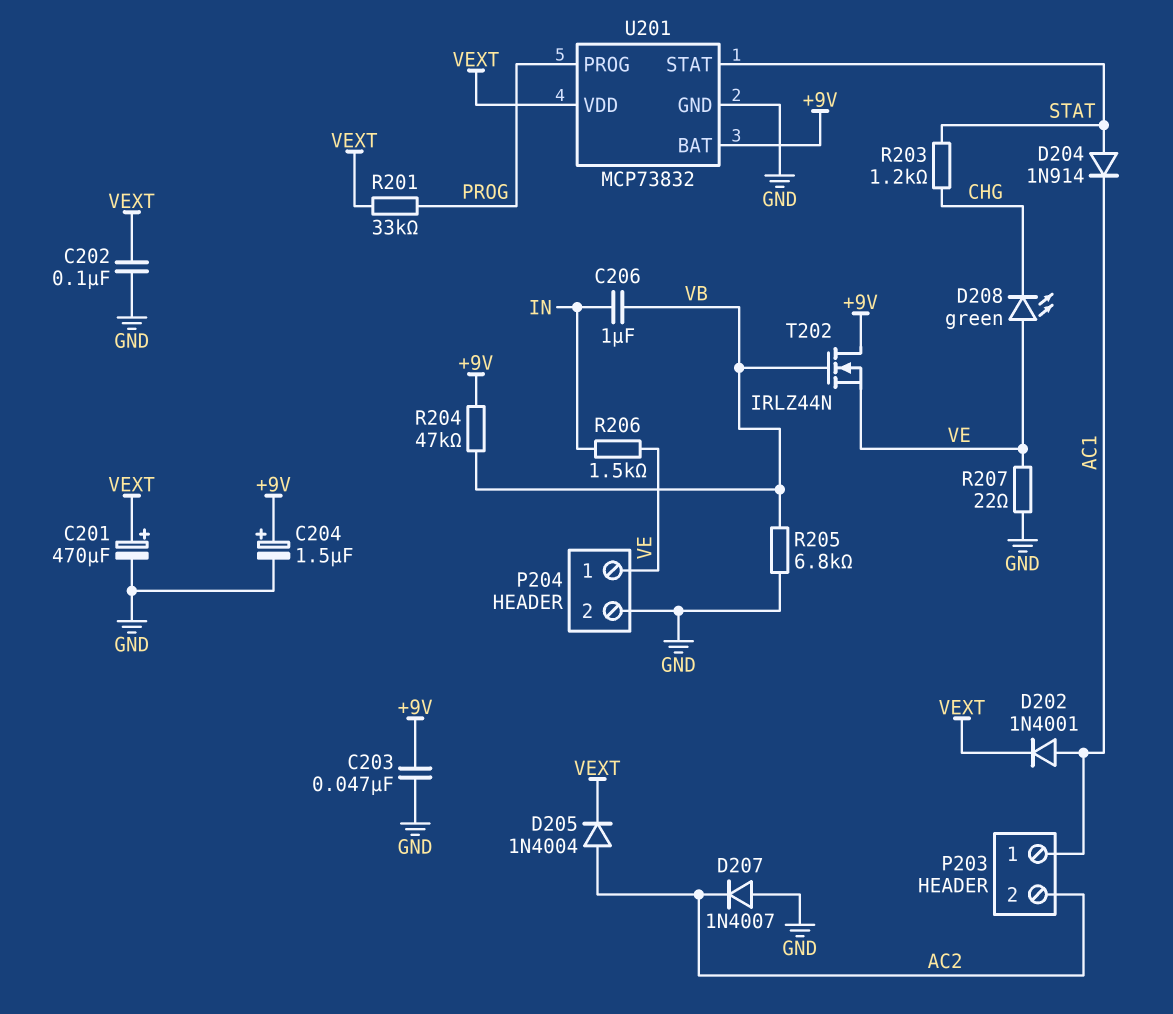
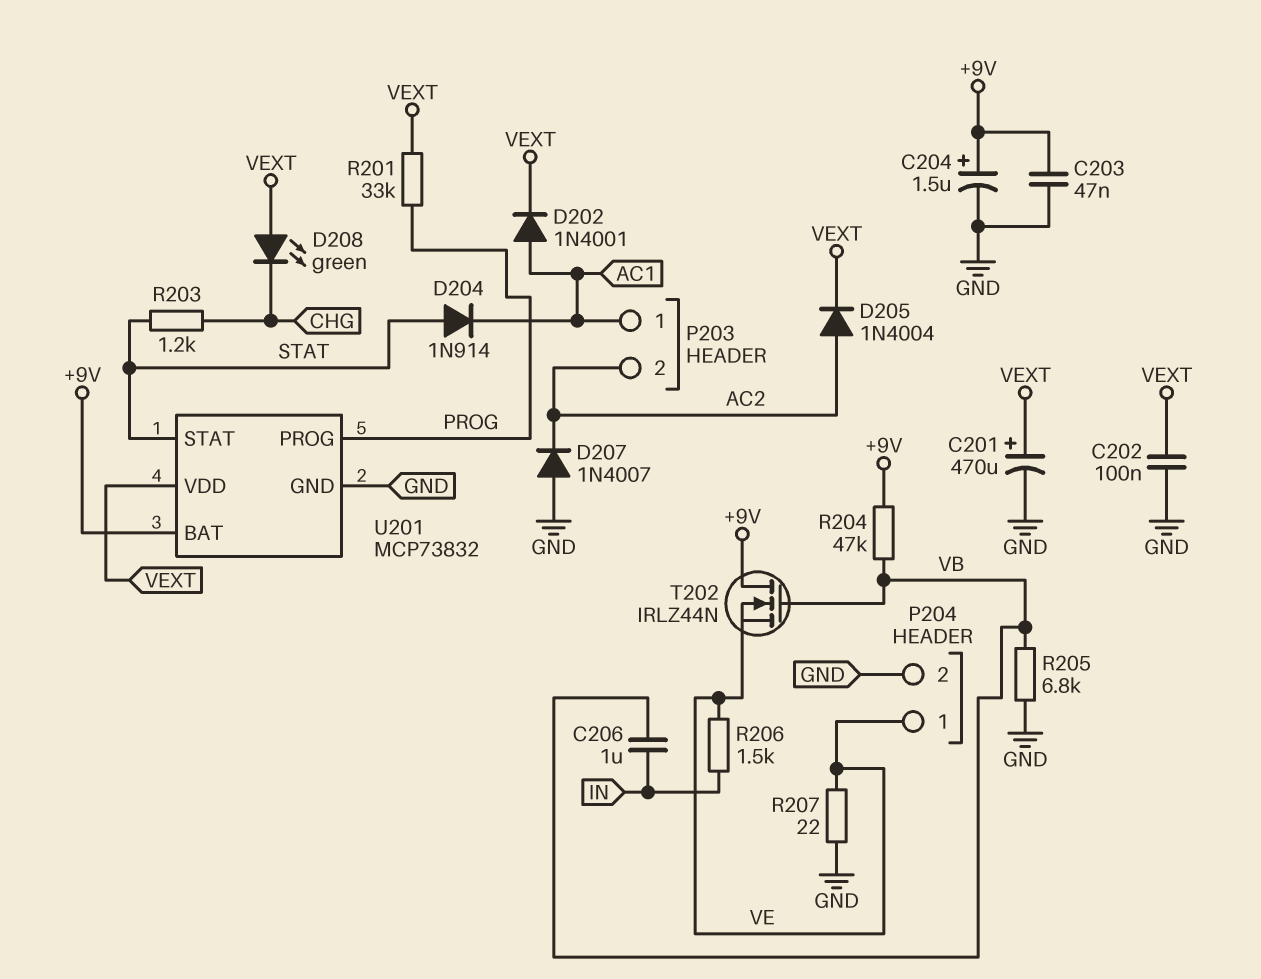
D208: LED green (A VE, K CHG) -> LED green (A VEXT, K CHG)

